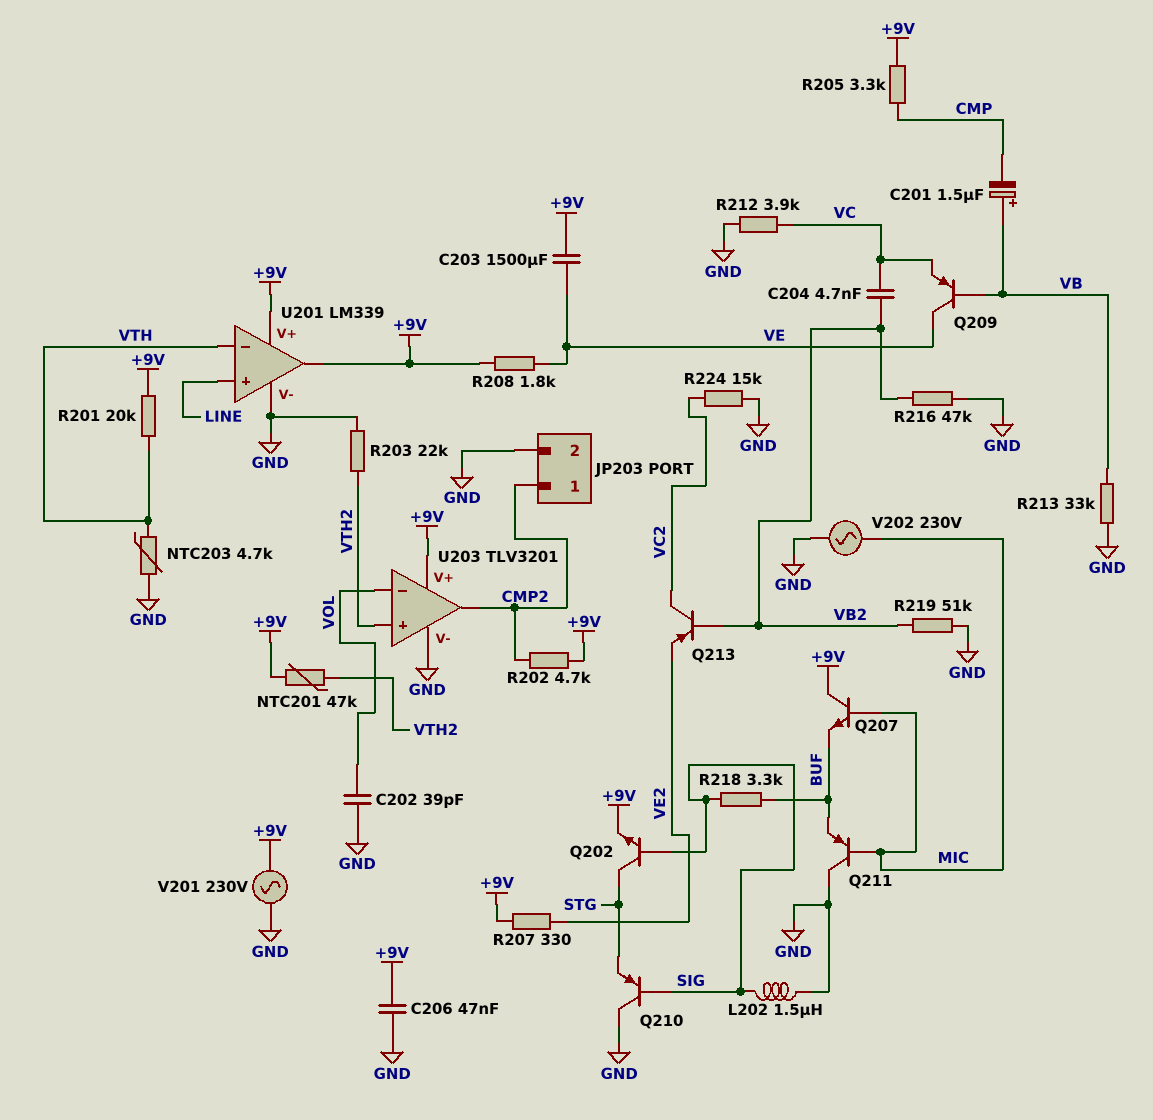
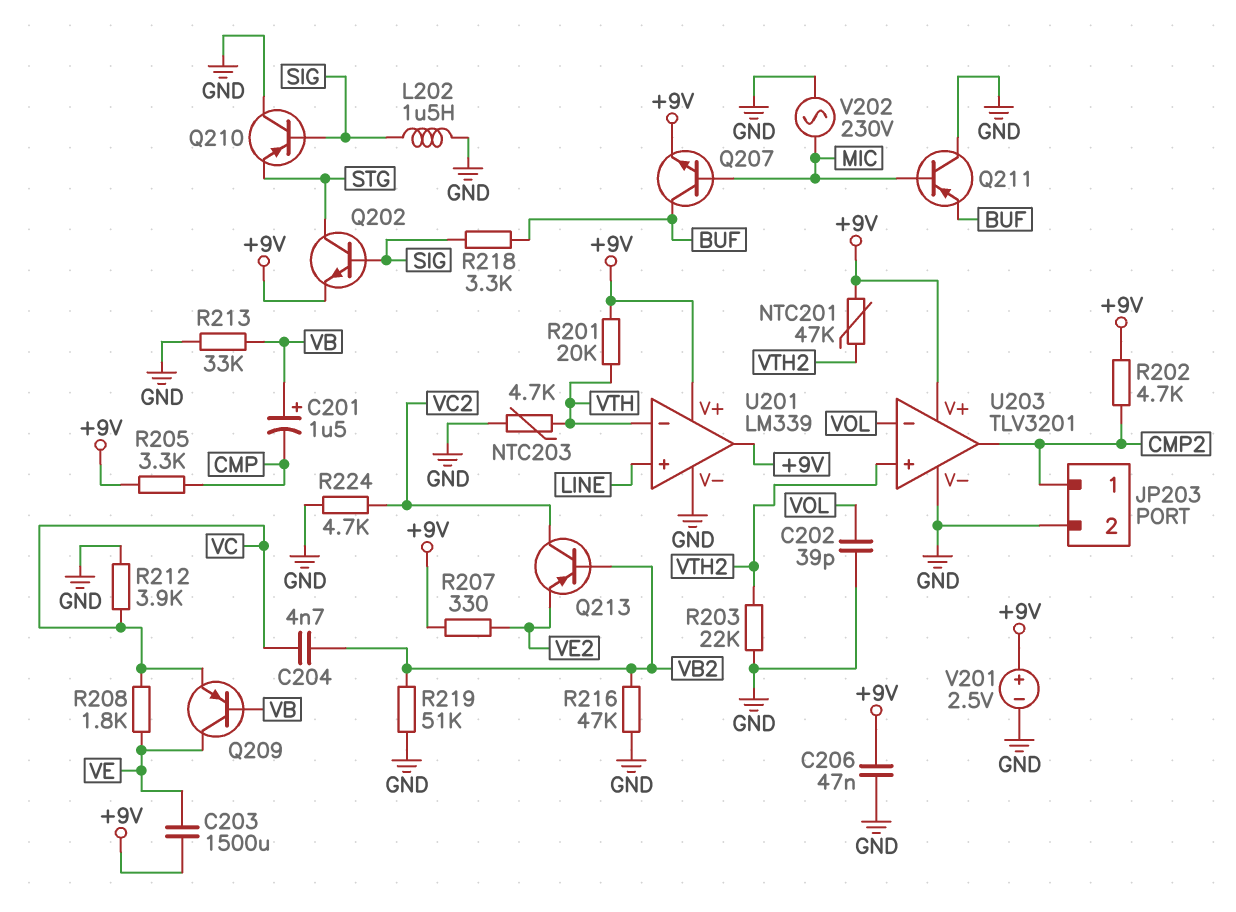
Q207: NPN (B MIC, C +9V, E BUF) -> NPN (B MIC, C BUF, E +9V)
R208: 1.8k (+9V, VE) -> 1.8k (VC, VE)
R224: 15k (GND, VC2) -> 4.7k (GND, VC2)
V201: AC 230V (+9V, GND) -> 2.5V (plus +9V, minus GND)

